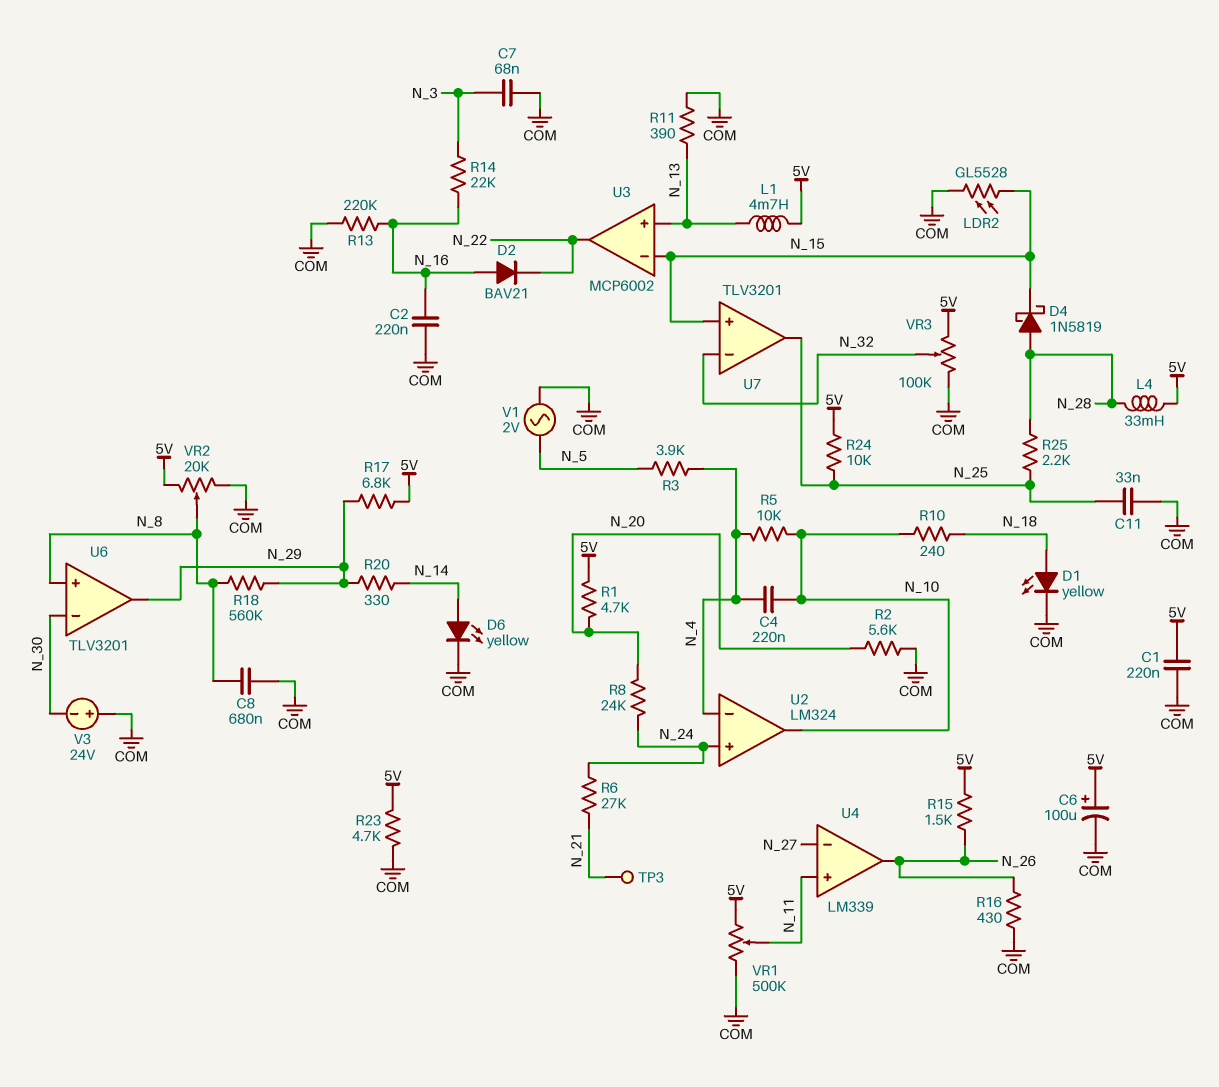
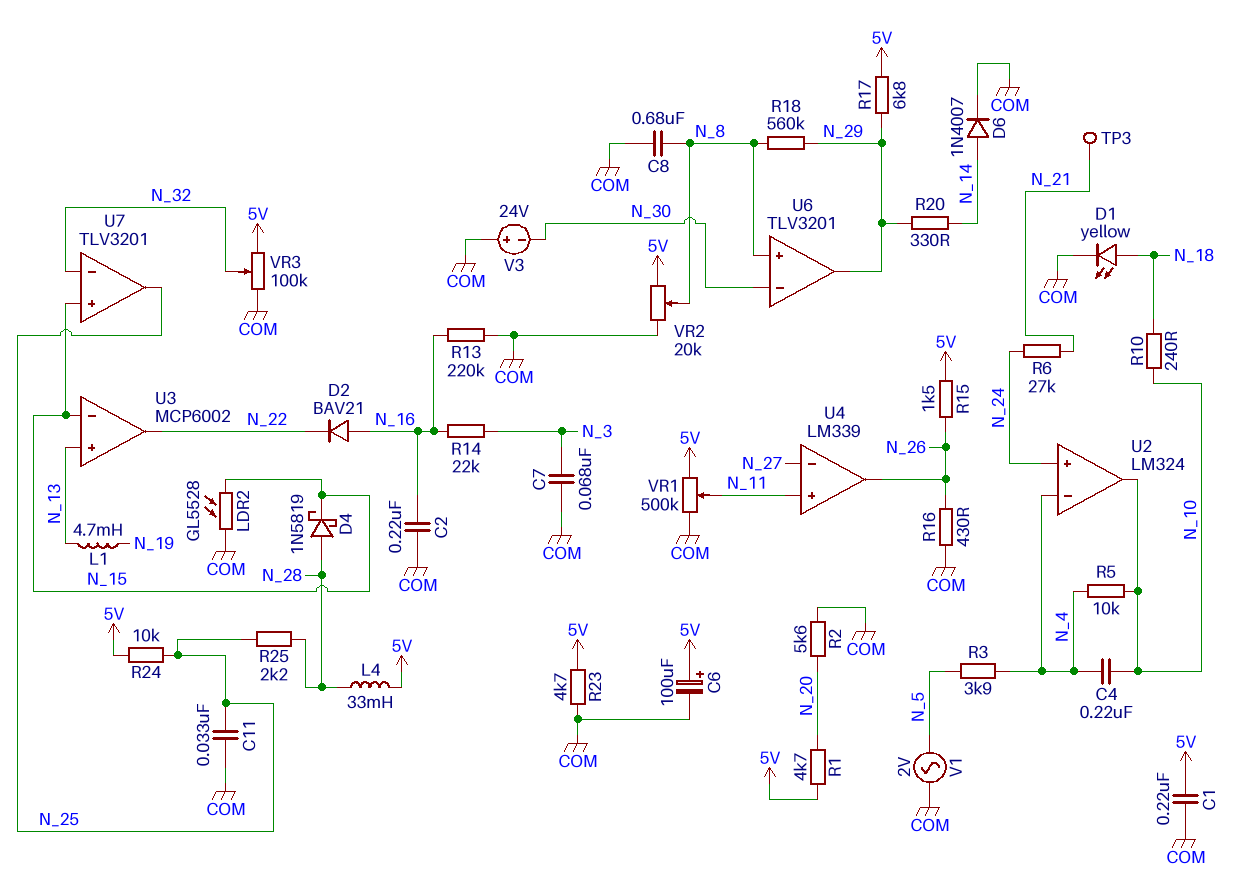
D6: LED yellow (A N_14, K COM) -> diode 1N4007 (A N_14, K COM)
L1: 4.7mH (5V, N_13) -> 4.7mH (N_13, N_19)
R8: 24k (N_20, N_24) -> none
R11: 390 (COM, N_13) -> none

